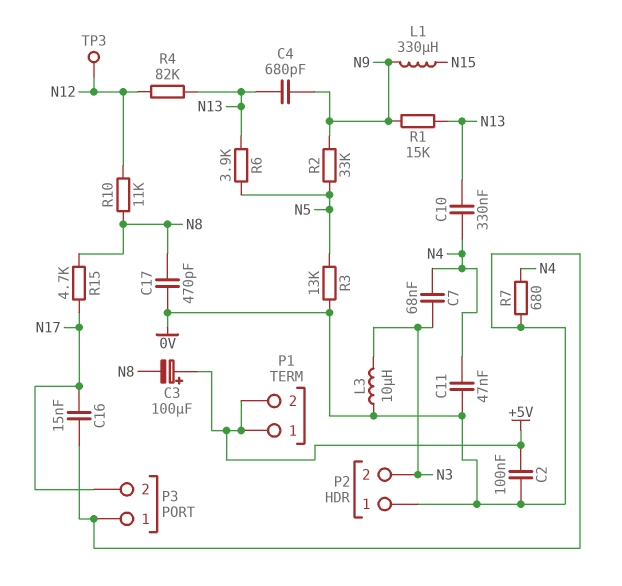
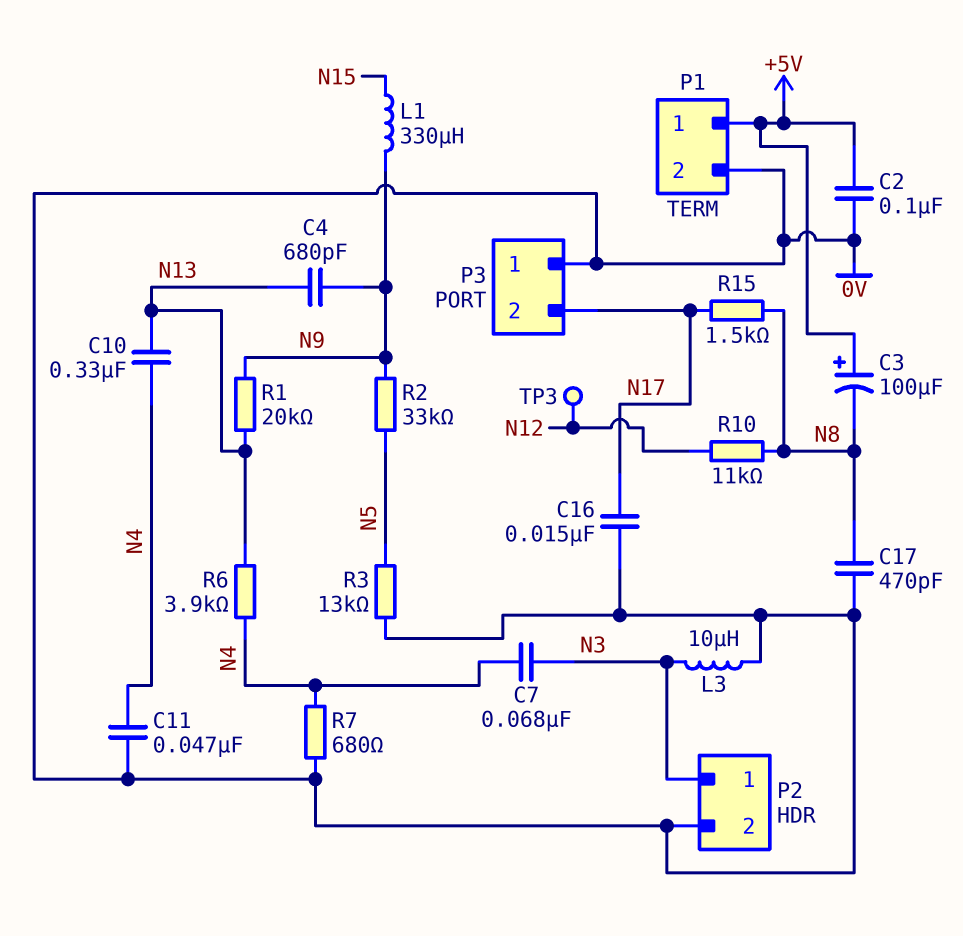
P1 pin 2: +5V -> 0V
P2 pin 1: 0V -> N3
P2 pin 2: N3 -> 0V
R1: 15k (N9, N13) -> 20k (N9, N13)
R4: 82k (N12, N13) -> none
R6: 3.9k (N5, N13) -> 3.9k (N4, N13)
R15: 4.7k (N8, N17) -> 1.5k (N8, N17)

